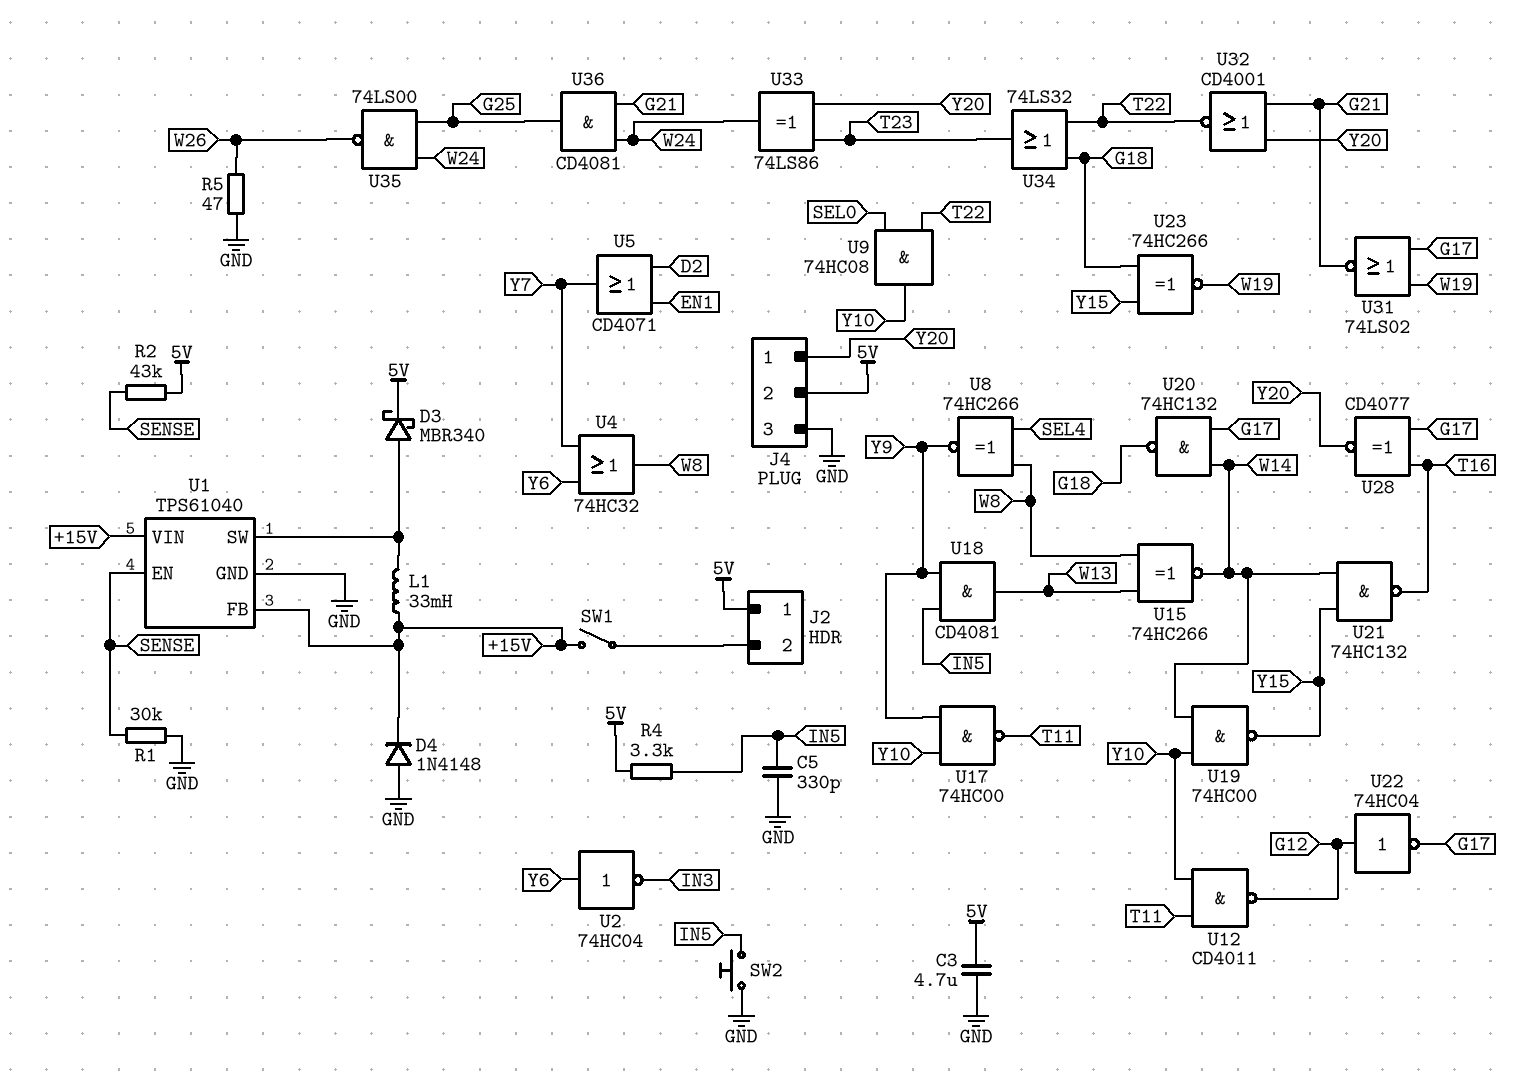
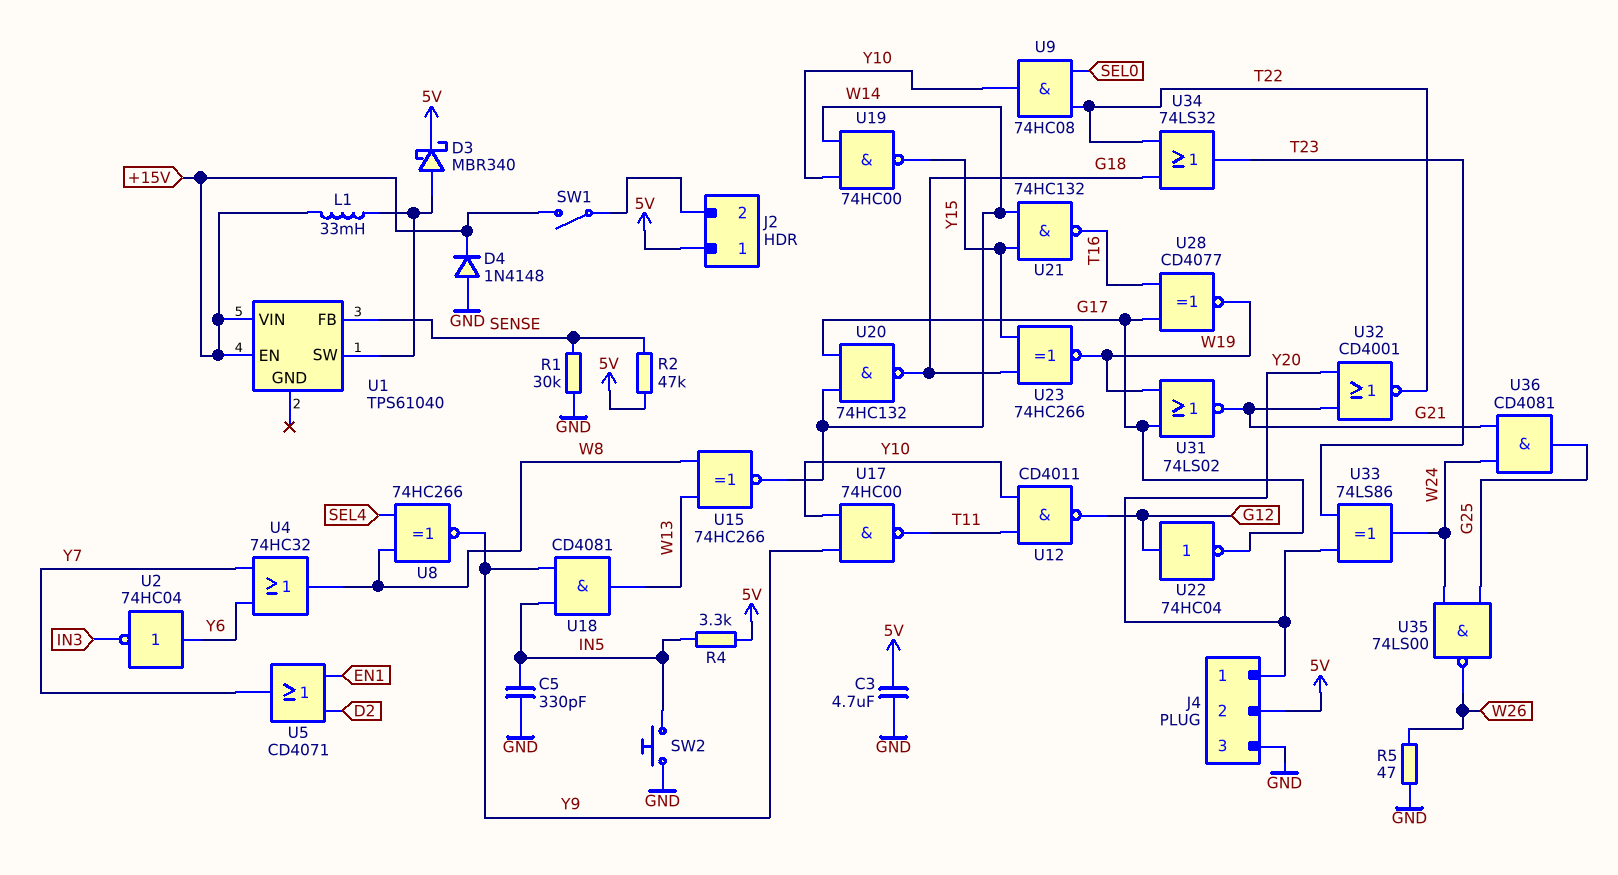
R2: 43k (5V, SENSE) -> 47k (5V, SENSE)
U1 pin EN: SENSE -> +15V
U1 pin FB: +15V -> SENSE
U1 pin GND: GND -> none
U28: XNOR CD4077 (in G17, in T16, out Y20) -> XNOR CD4077 (in G17, in T16, out W19)

